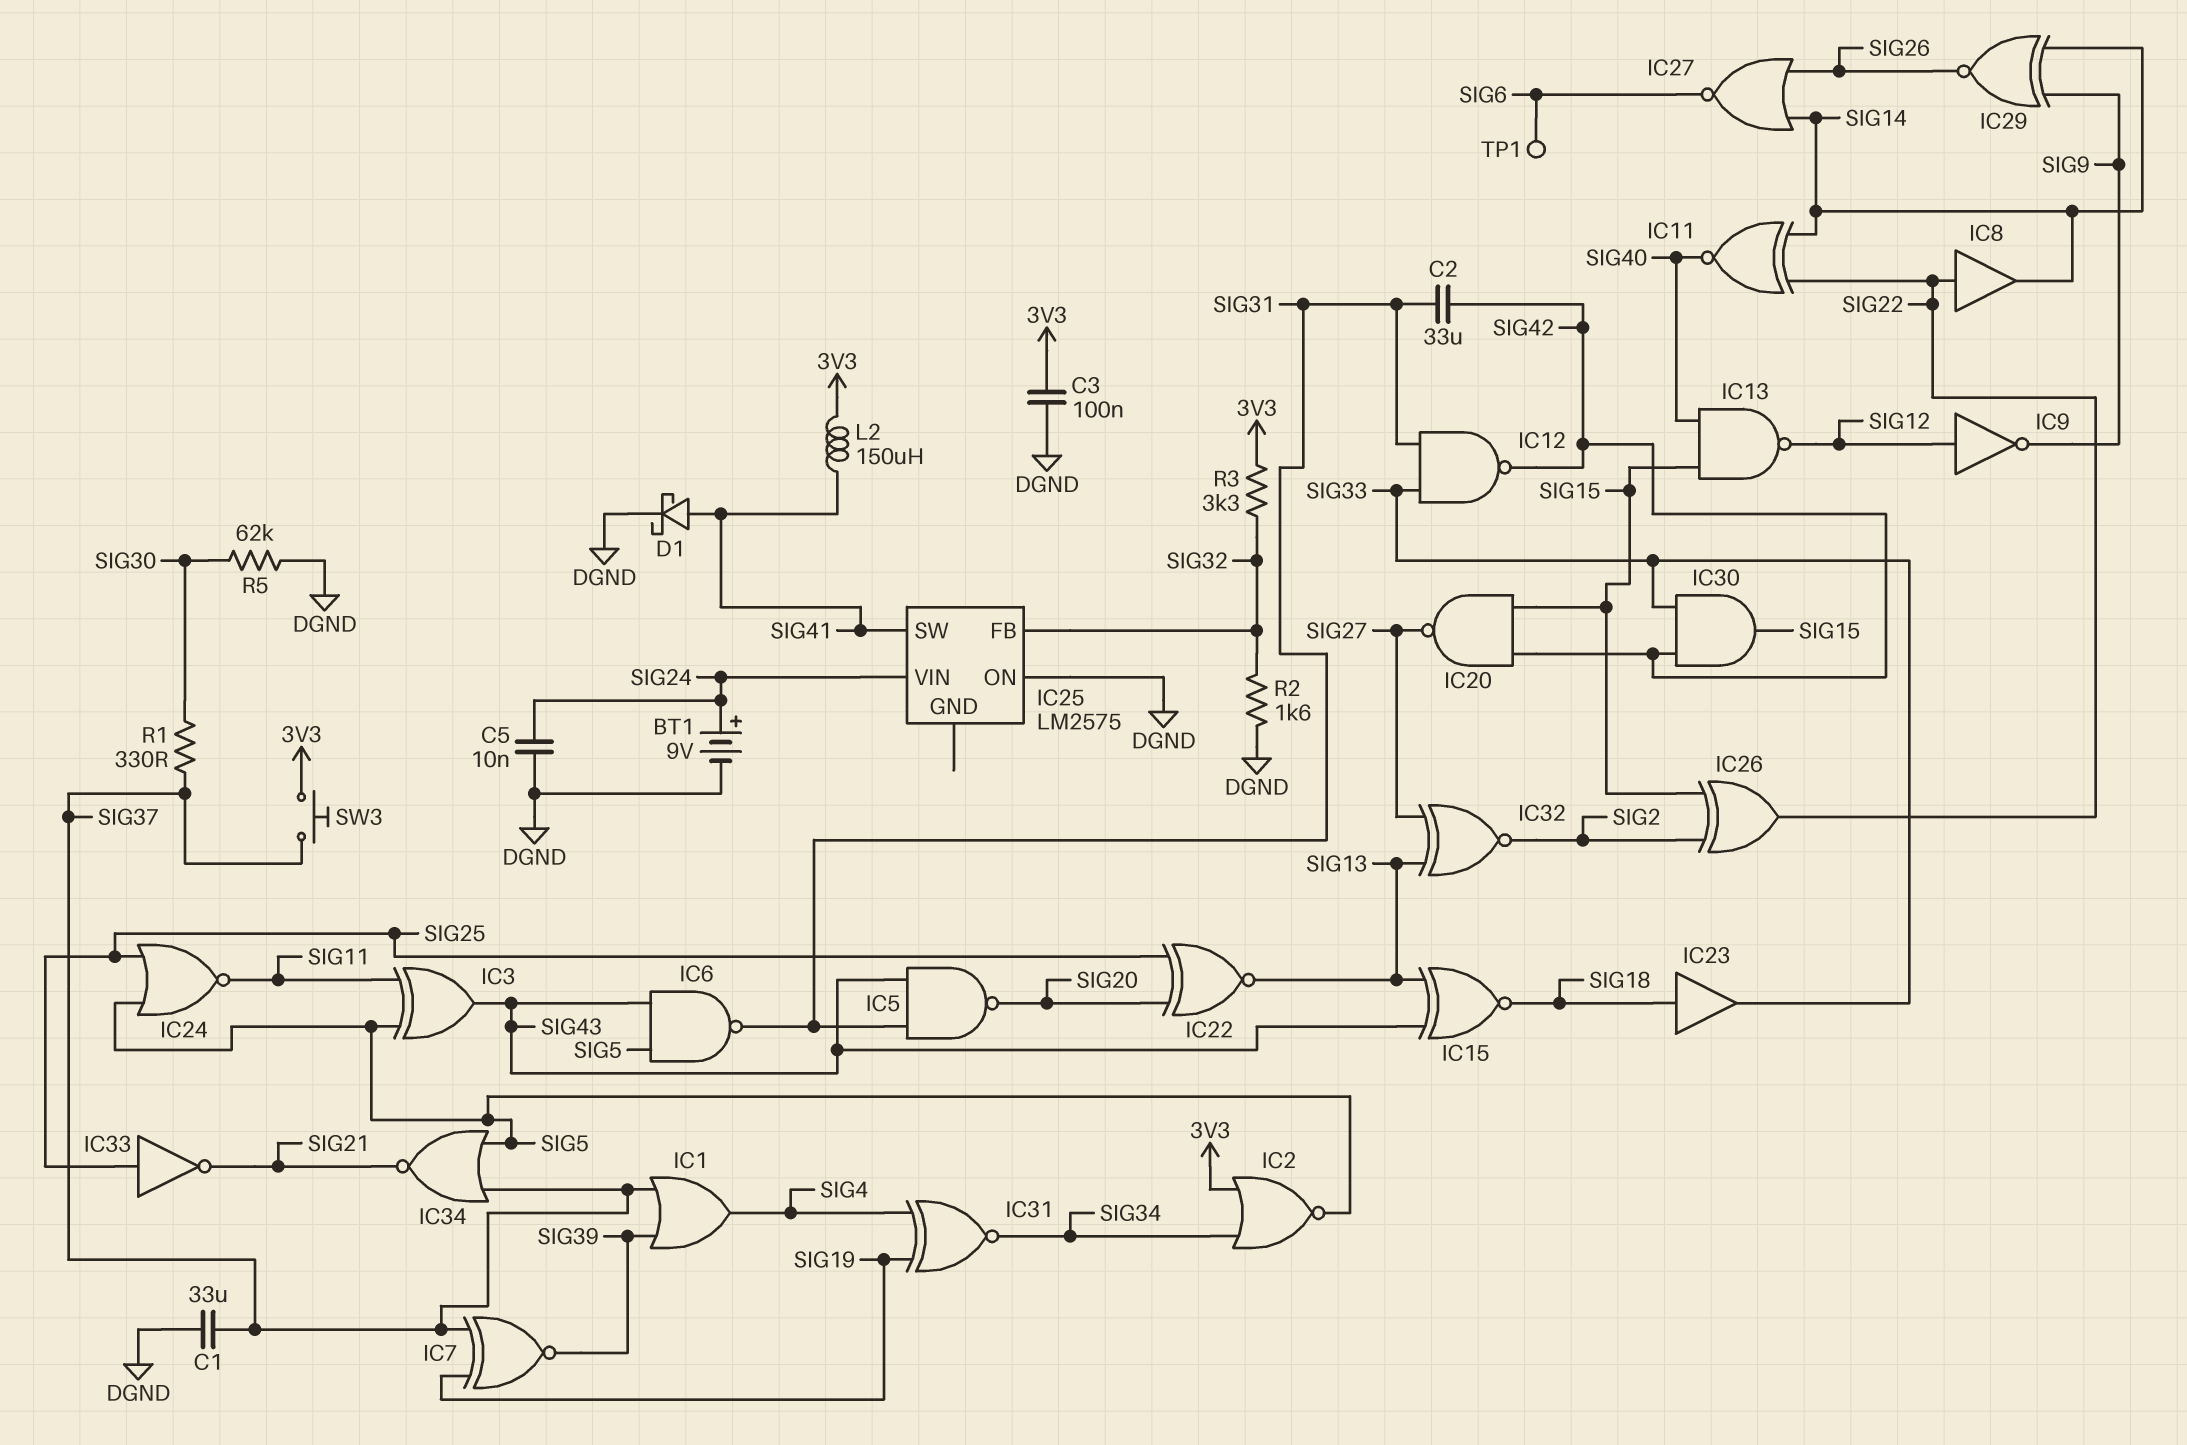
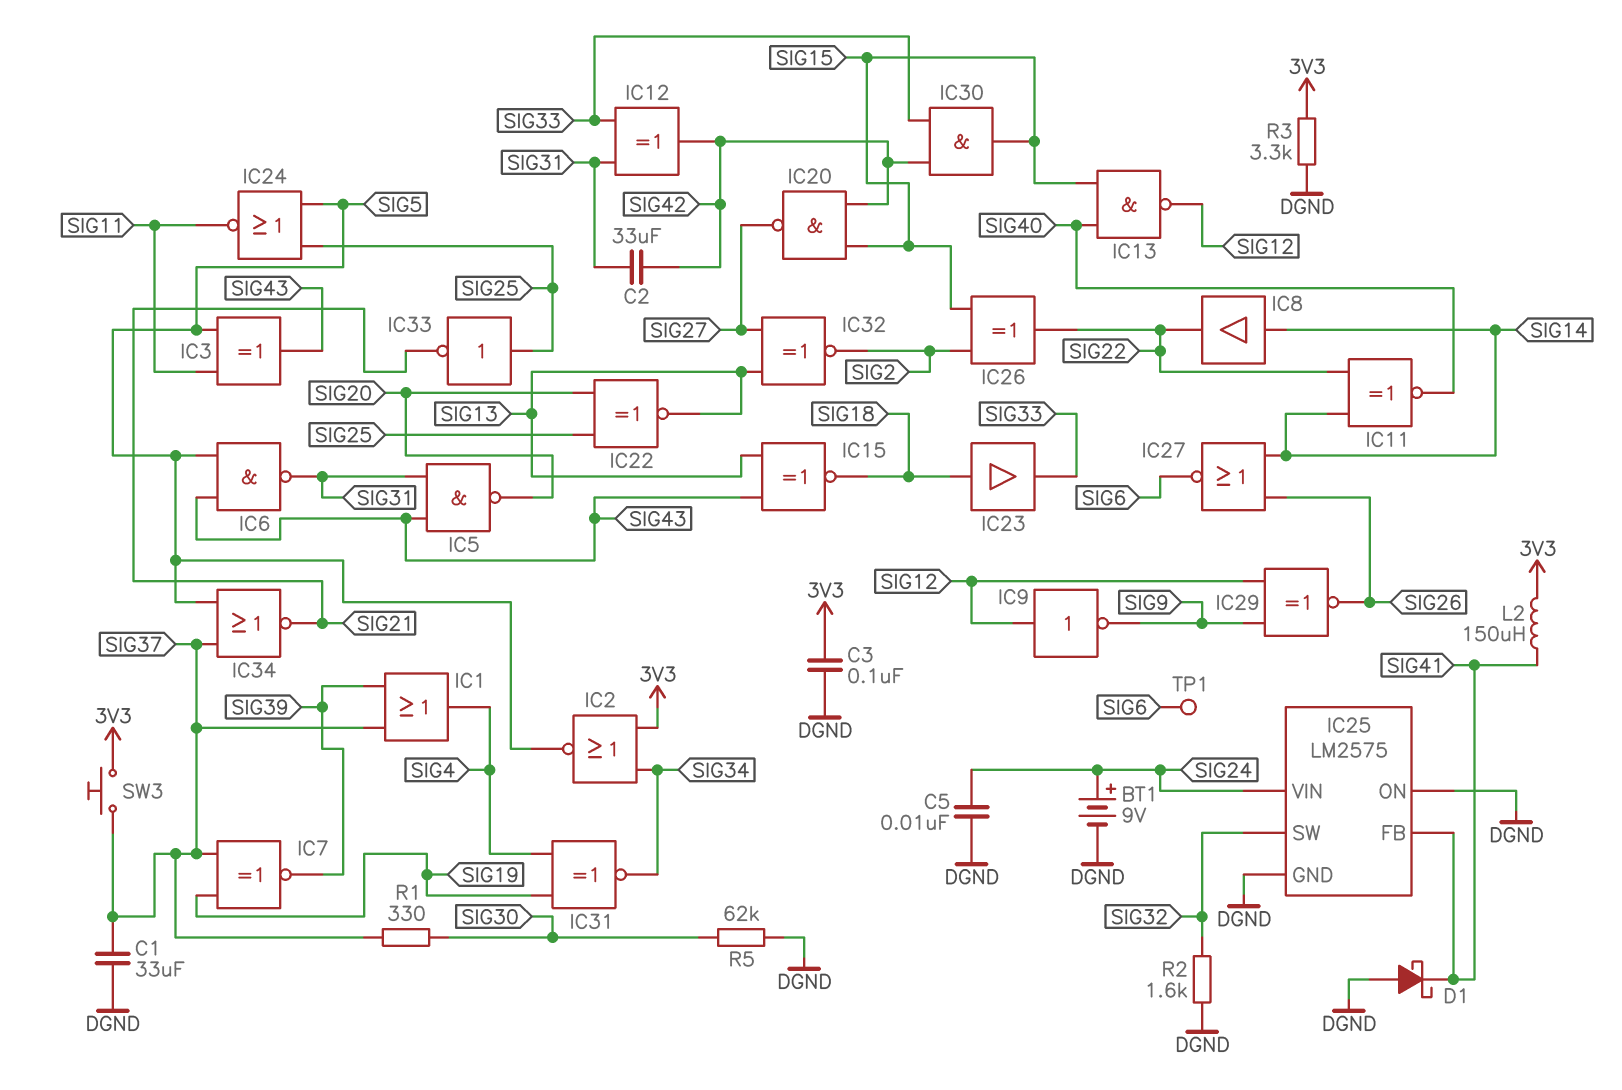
D1: schottky (A SIG41, K DGND) -> schottky (A DGND, K SIG41)
IC8: buffer (in SIG22, out SIG14) -> buffer (in SIG14, out SIG22)
IC12: NAND (in SIG31, in SIG33, out SIG42) -> XOR (in SIG31, in SIG33, out SIG42)
IC25 pin FB: SIG32 -> SIG41
IC25 pin GND: none -> DGND
IC25 pin SW: SIG41 -> SIG32
IC29: XNOR (in SIG9, in SIG14, out SIG26) -> XNOR (in SIG9, in SIG12, out SIG26)
R3: 3.3k (3V3, SIG32) -> 3.3k (3V3, DGND)

